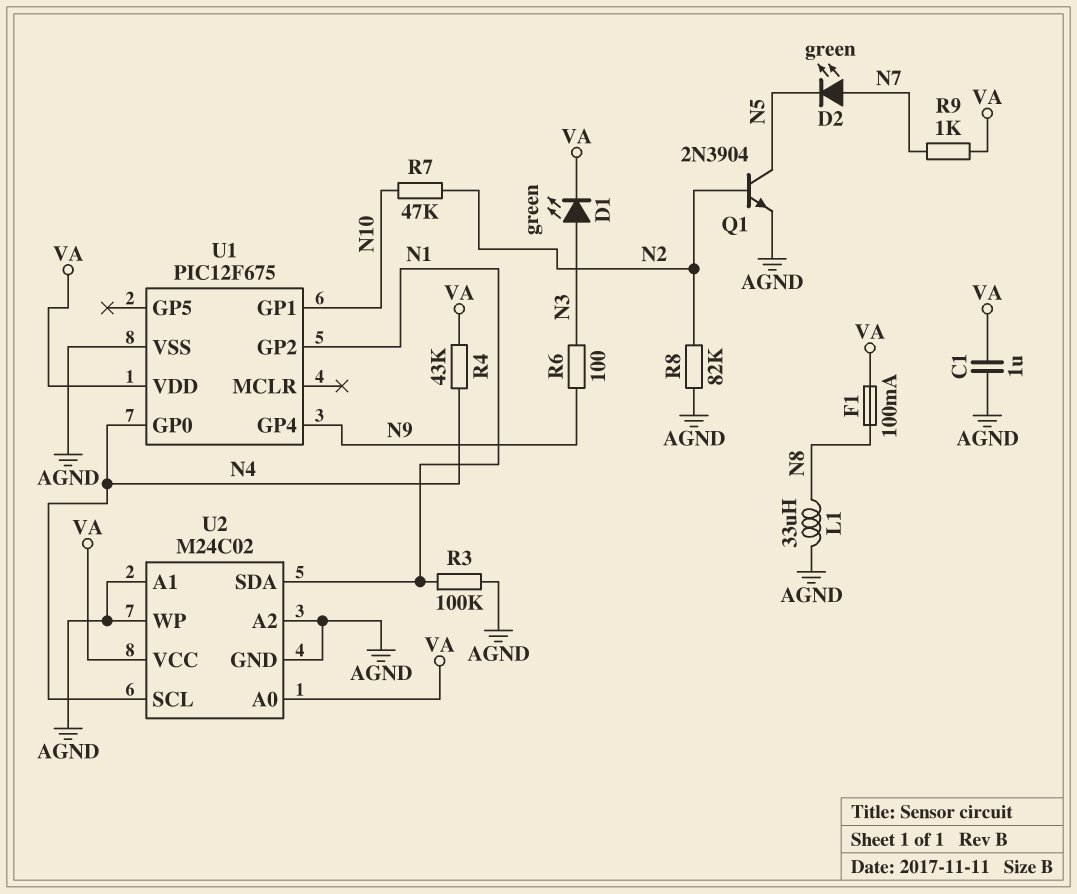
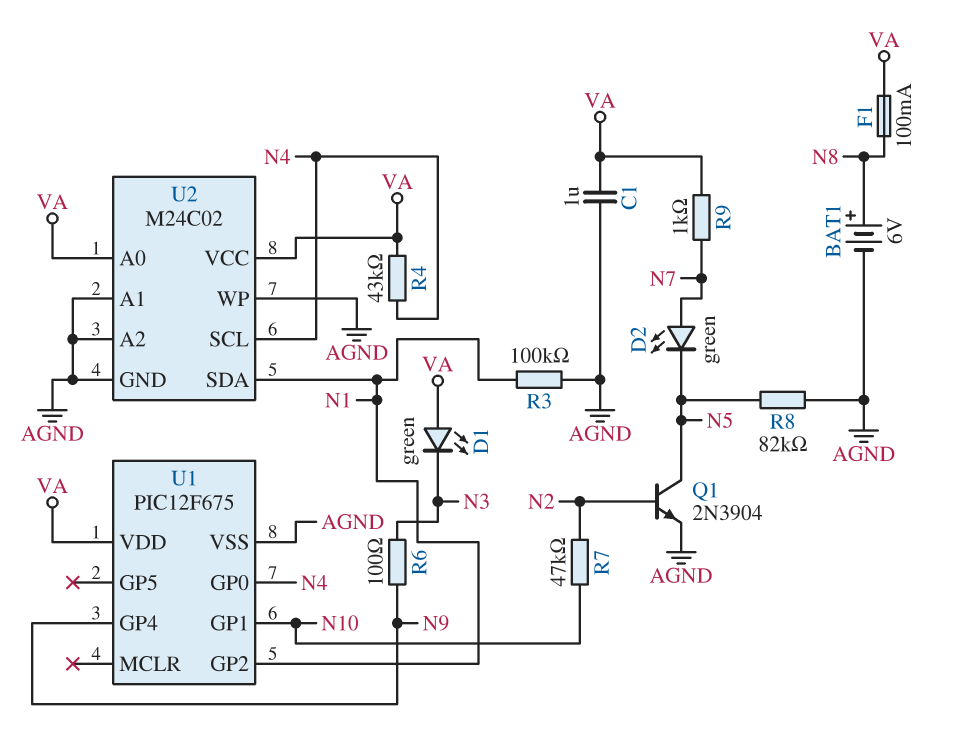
BAT1: none -> 6V (plus N8, minus AGND)
D1: LED green (A N3, K VA) -> LED green (A VA, K N3)
L1: 33uH (AGND, N8) -> none
R8: 82k (AGND, N2) -> 82k (AGND, N5)

